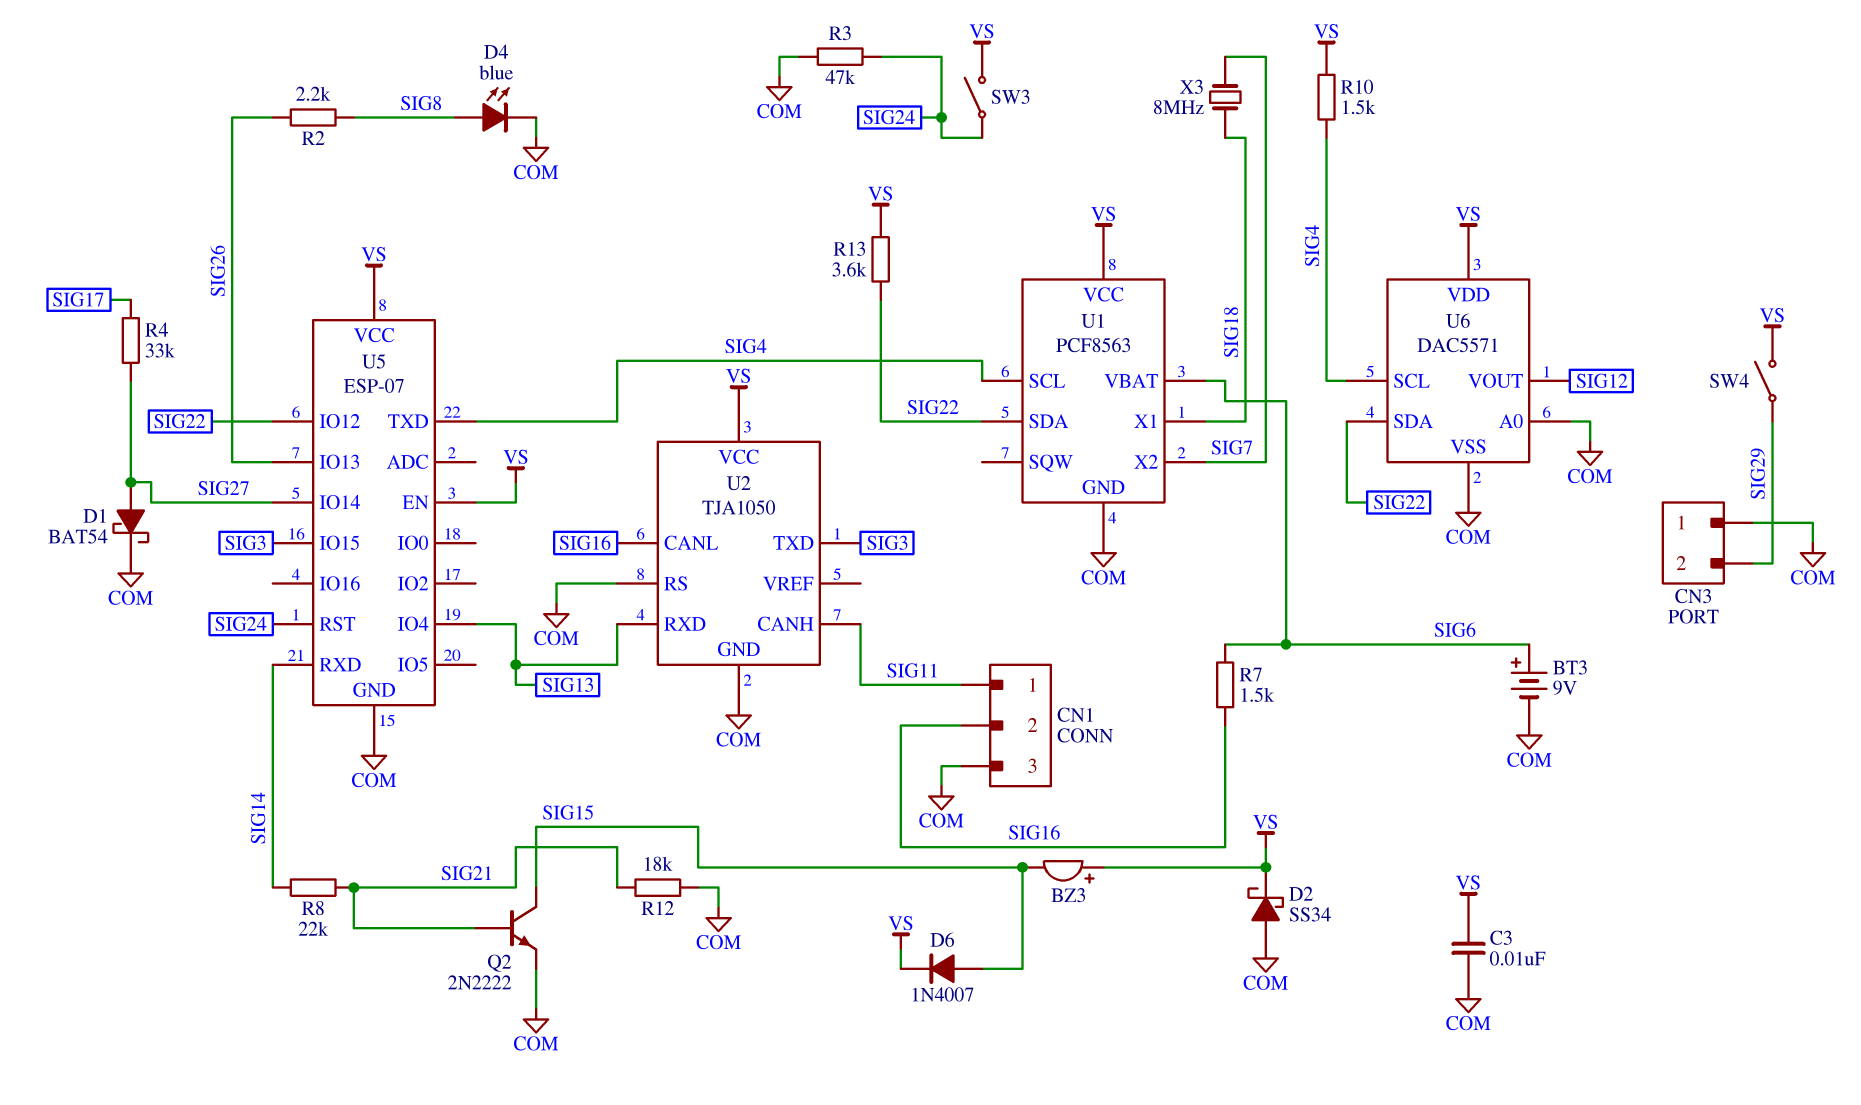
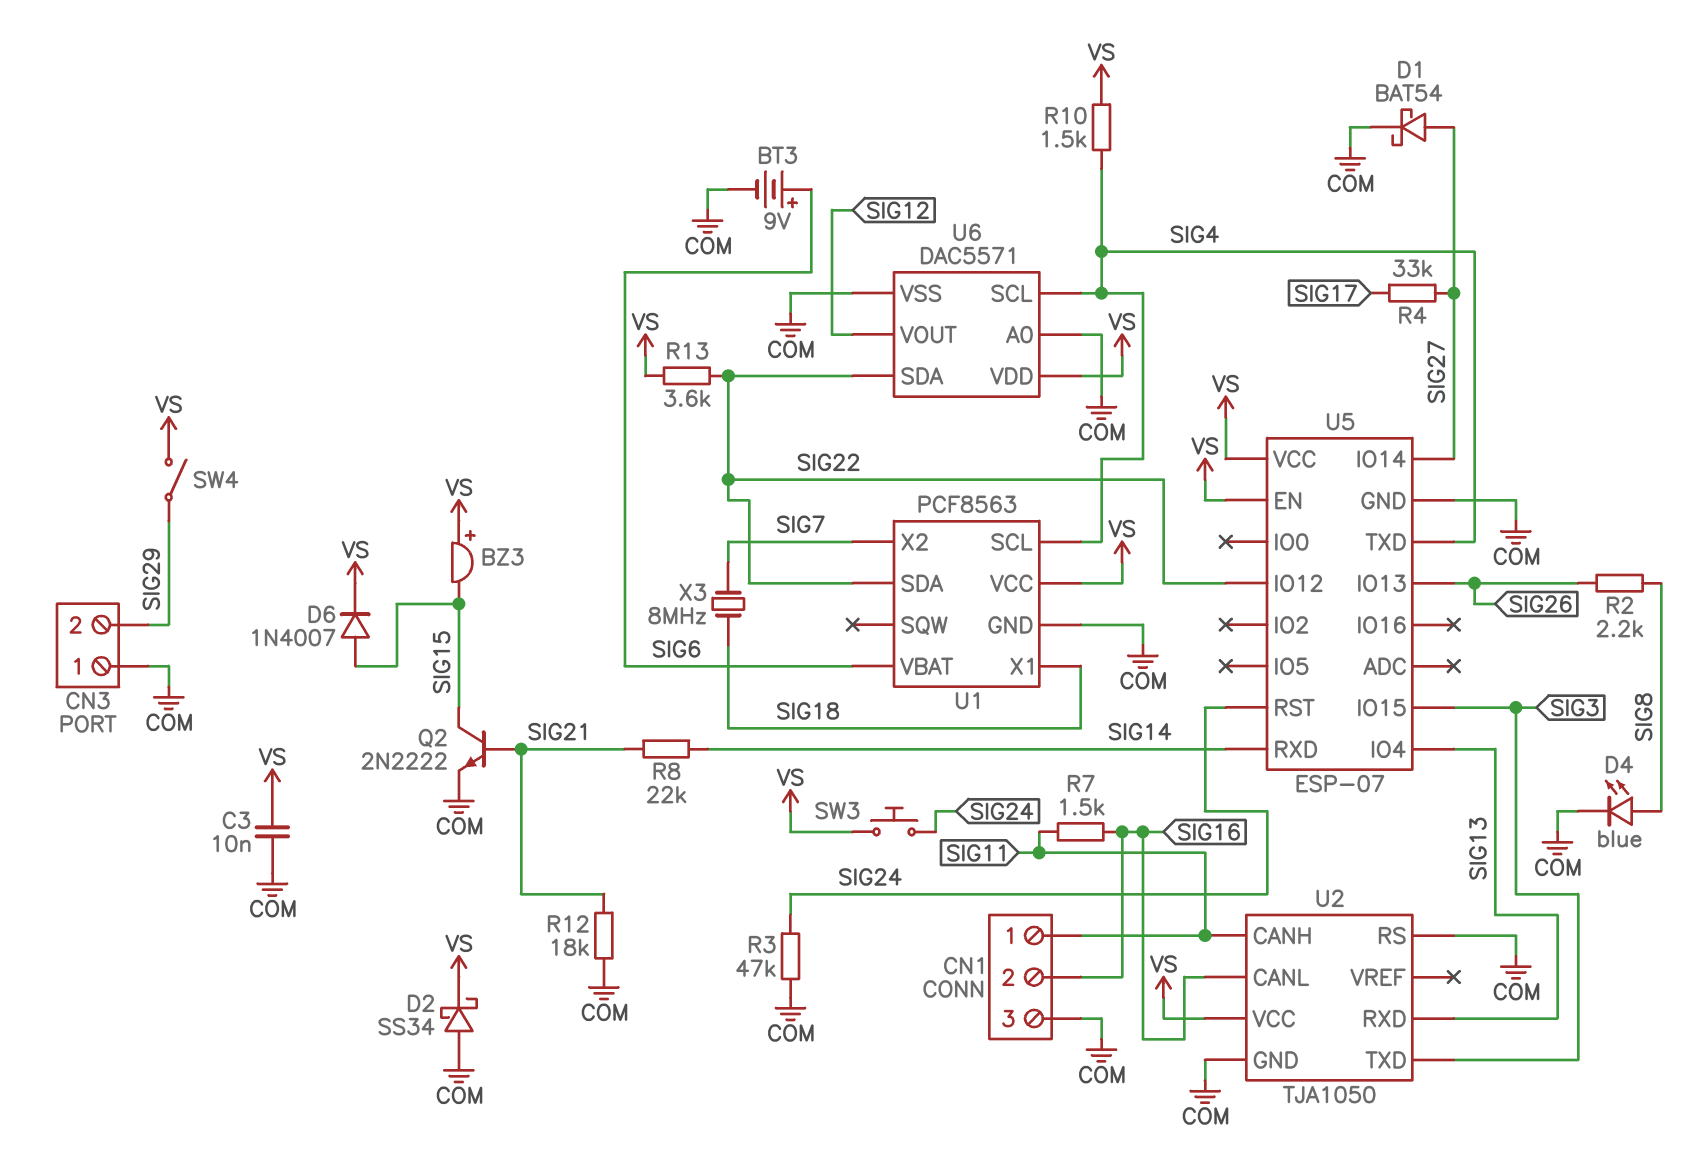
R7: 1.5k (SIG6, SIG16) -> 1.5k (SIG11, SIG16)
SW3: switch (SIG24, VS) -> button (SIG24, VS)

